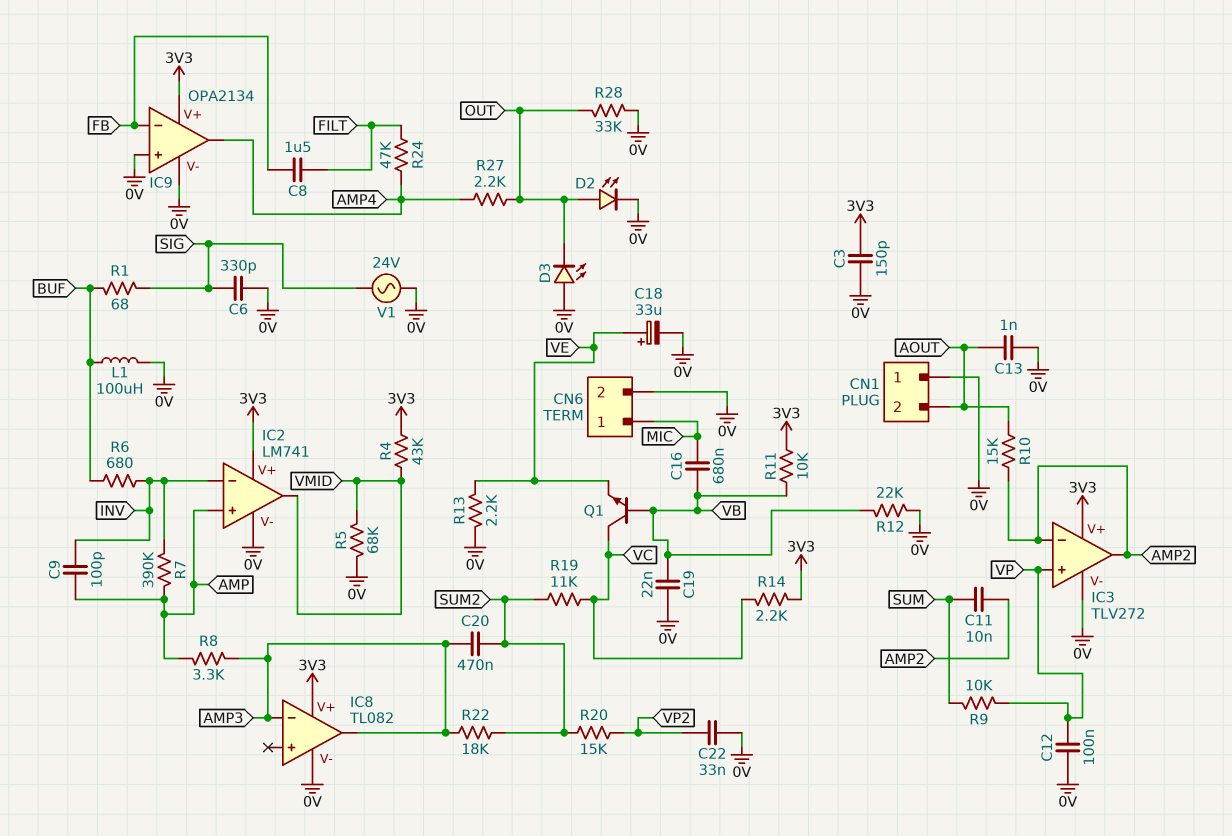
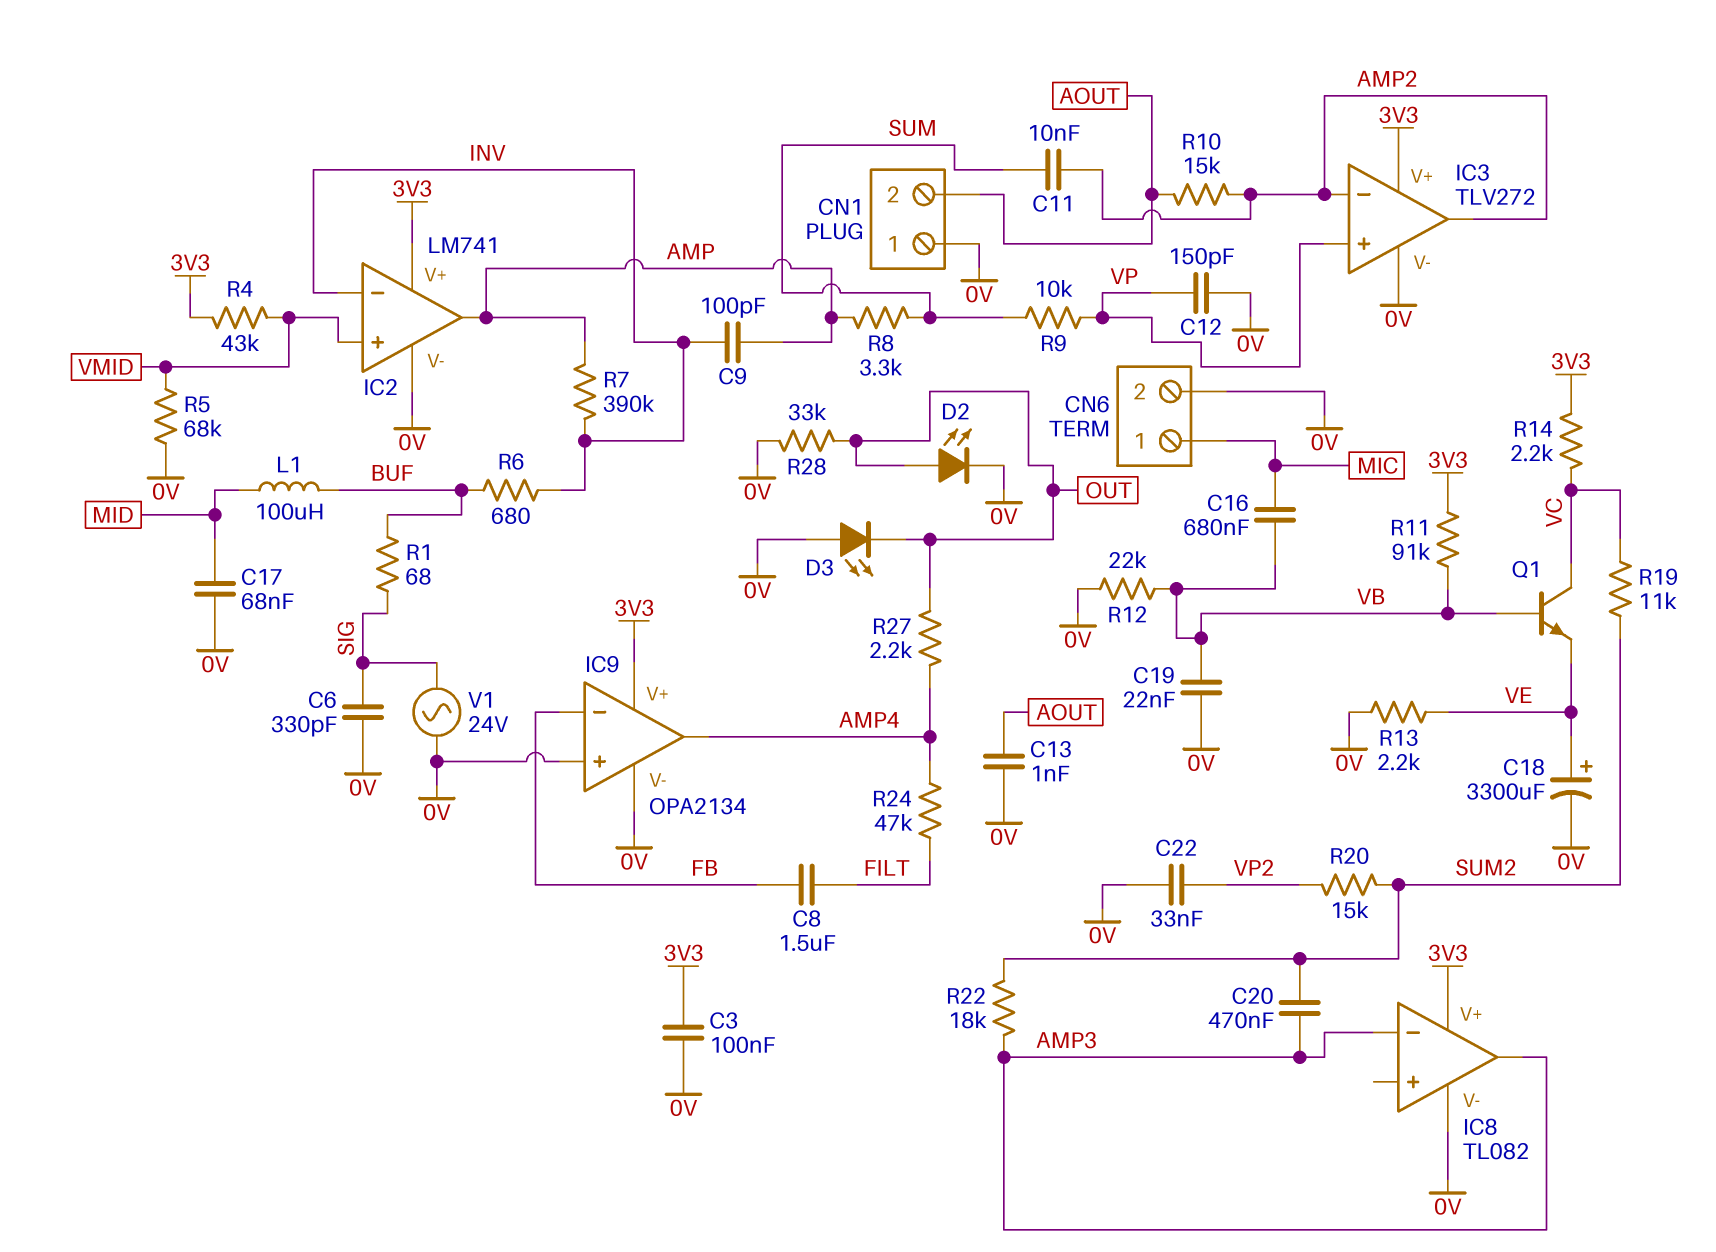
C3: 150pF (0V, 3V3) -> 100nF (0V, 3V3)
C12: 100nF (0V, VP) -> 150pF (0V, VP)
C17: none -> 68nF (0V, MID)
C18: 33uF (plus VE, minus 0V) -> 3300uF (plus VE, minus 0V)
IC2 pin in+: AMP -> VMID
IC2 pin out: VMID -> AMP
L1: 100uH (0V, BUF) -> 100uH (BUF, MID)
R8: 3.3k (AMP, AMP3) -> 3.3k (AMP, SUM)
R11: 10k (3V3, VB) -> 91k (3V3, VB)

